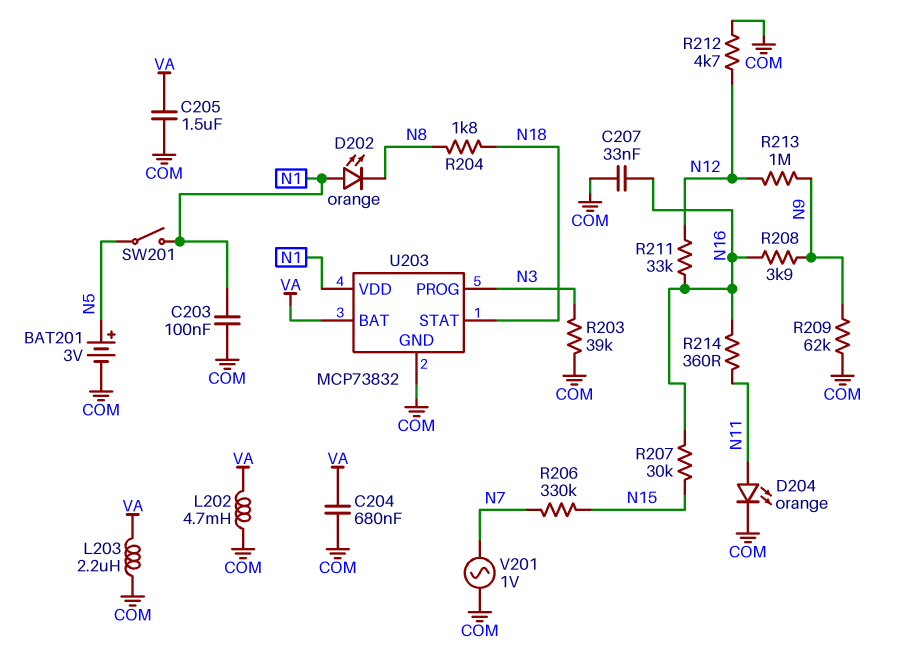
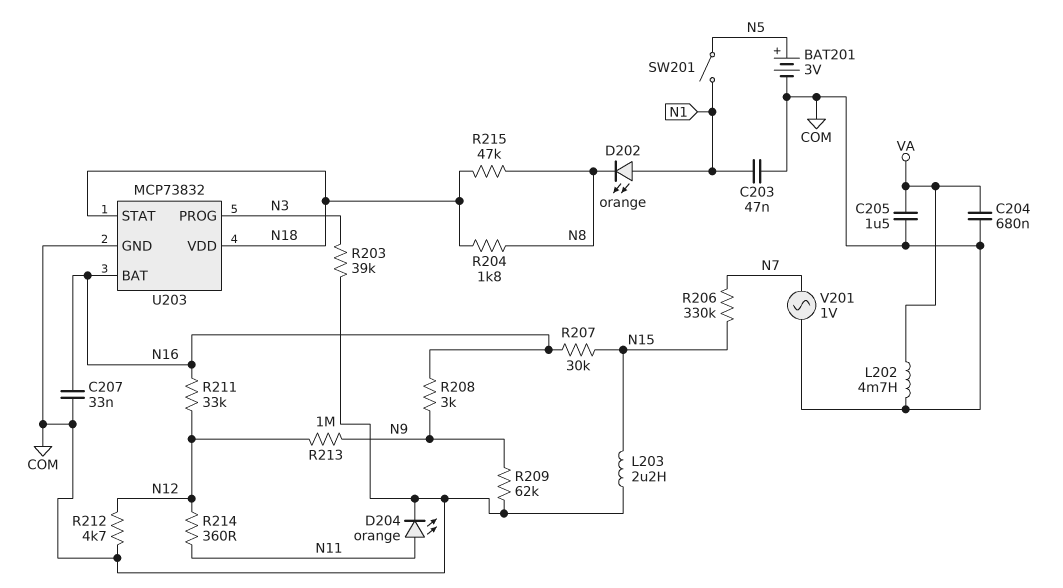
C203: 100nF (COM, N1) -> 47nF (COM, N1)
L203: 2.2uH (COM, VA) -> 2.2uH (COM, N15)
R208: 3.9k (N9, N16) -> 3k (N9, N16)
R214: 360 (N11, N16) -> 360 (N11, N12)
R215: none -> 47k (N8, N18)
U203 pin BAT: VA -> N16
U203 pin VDD: N1 -> N18

